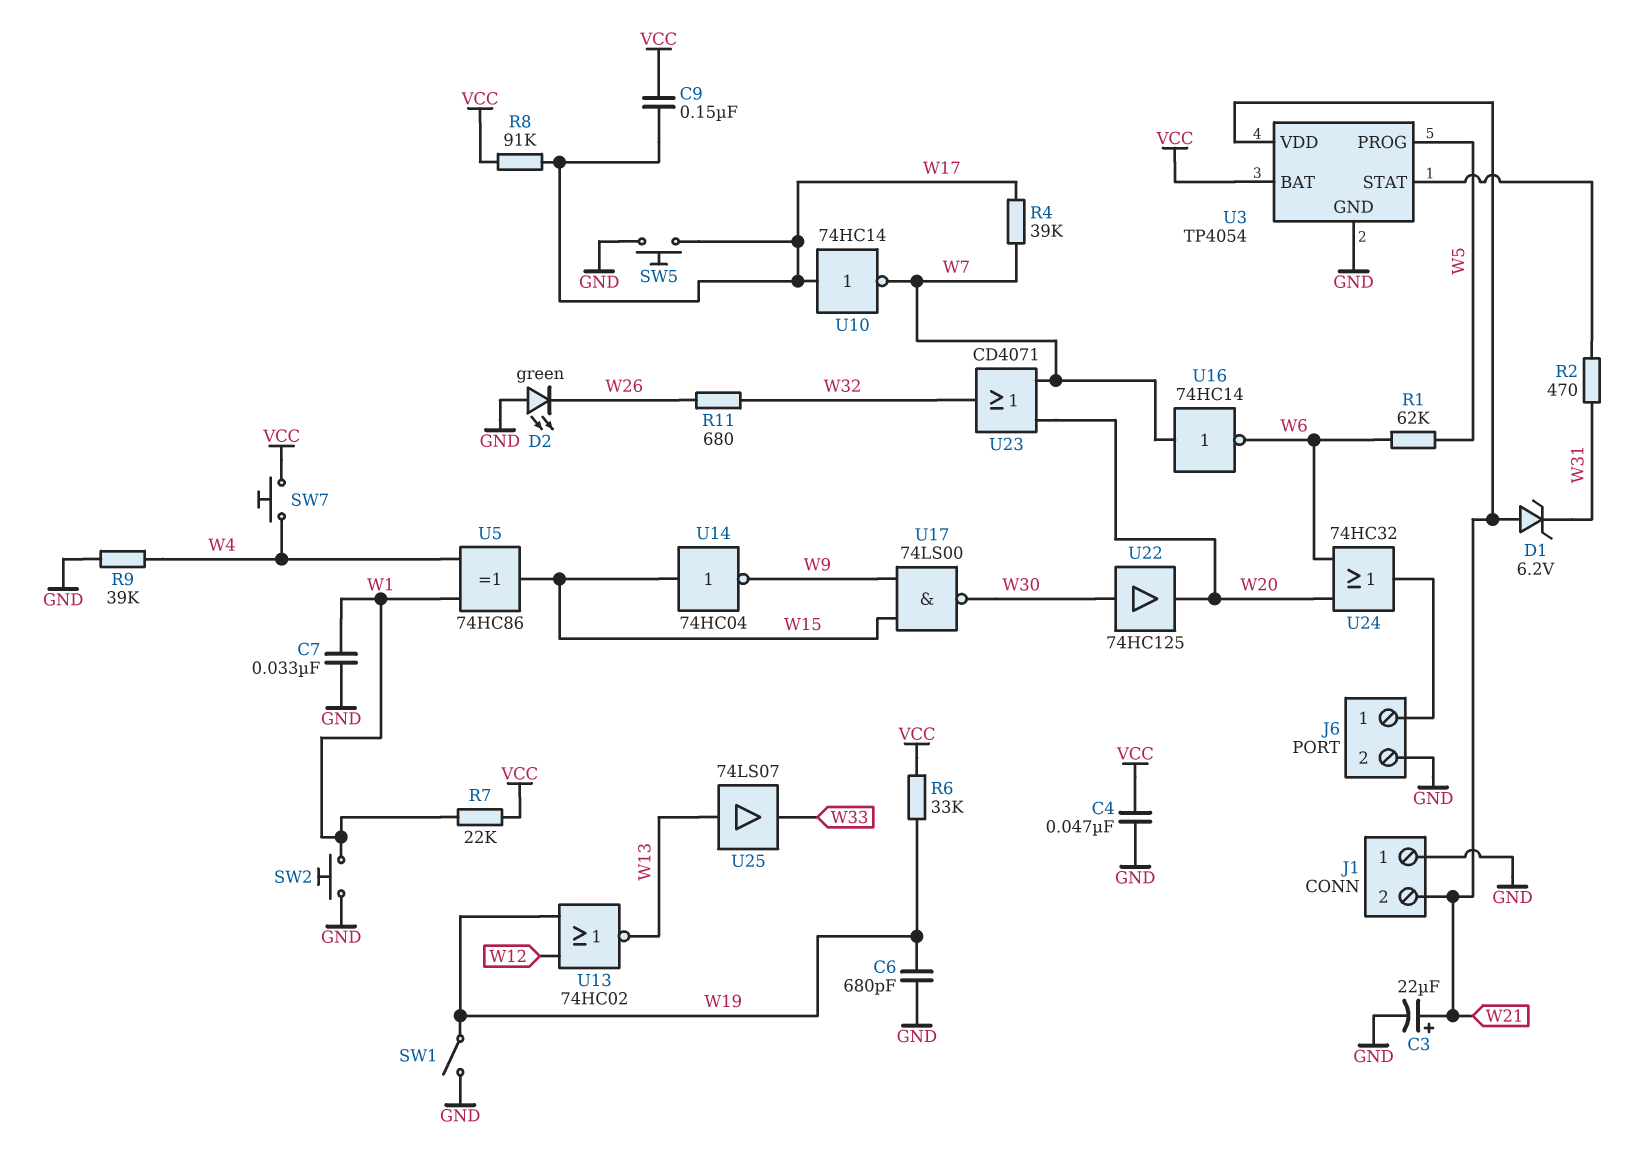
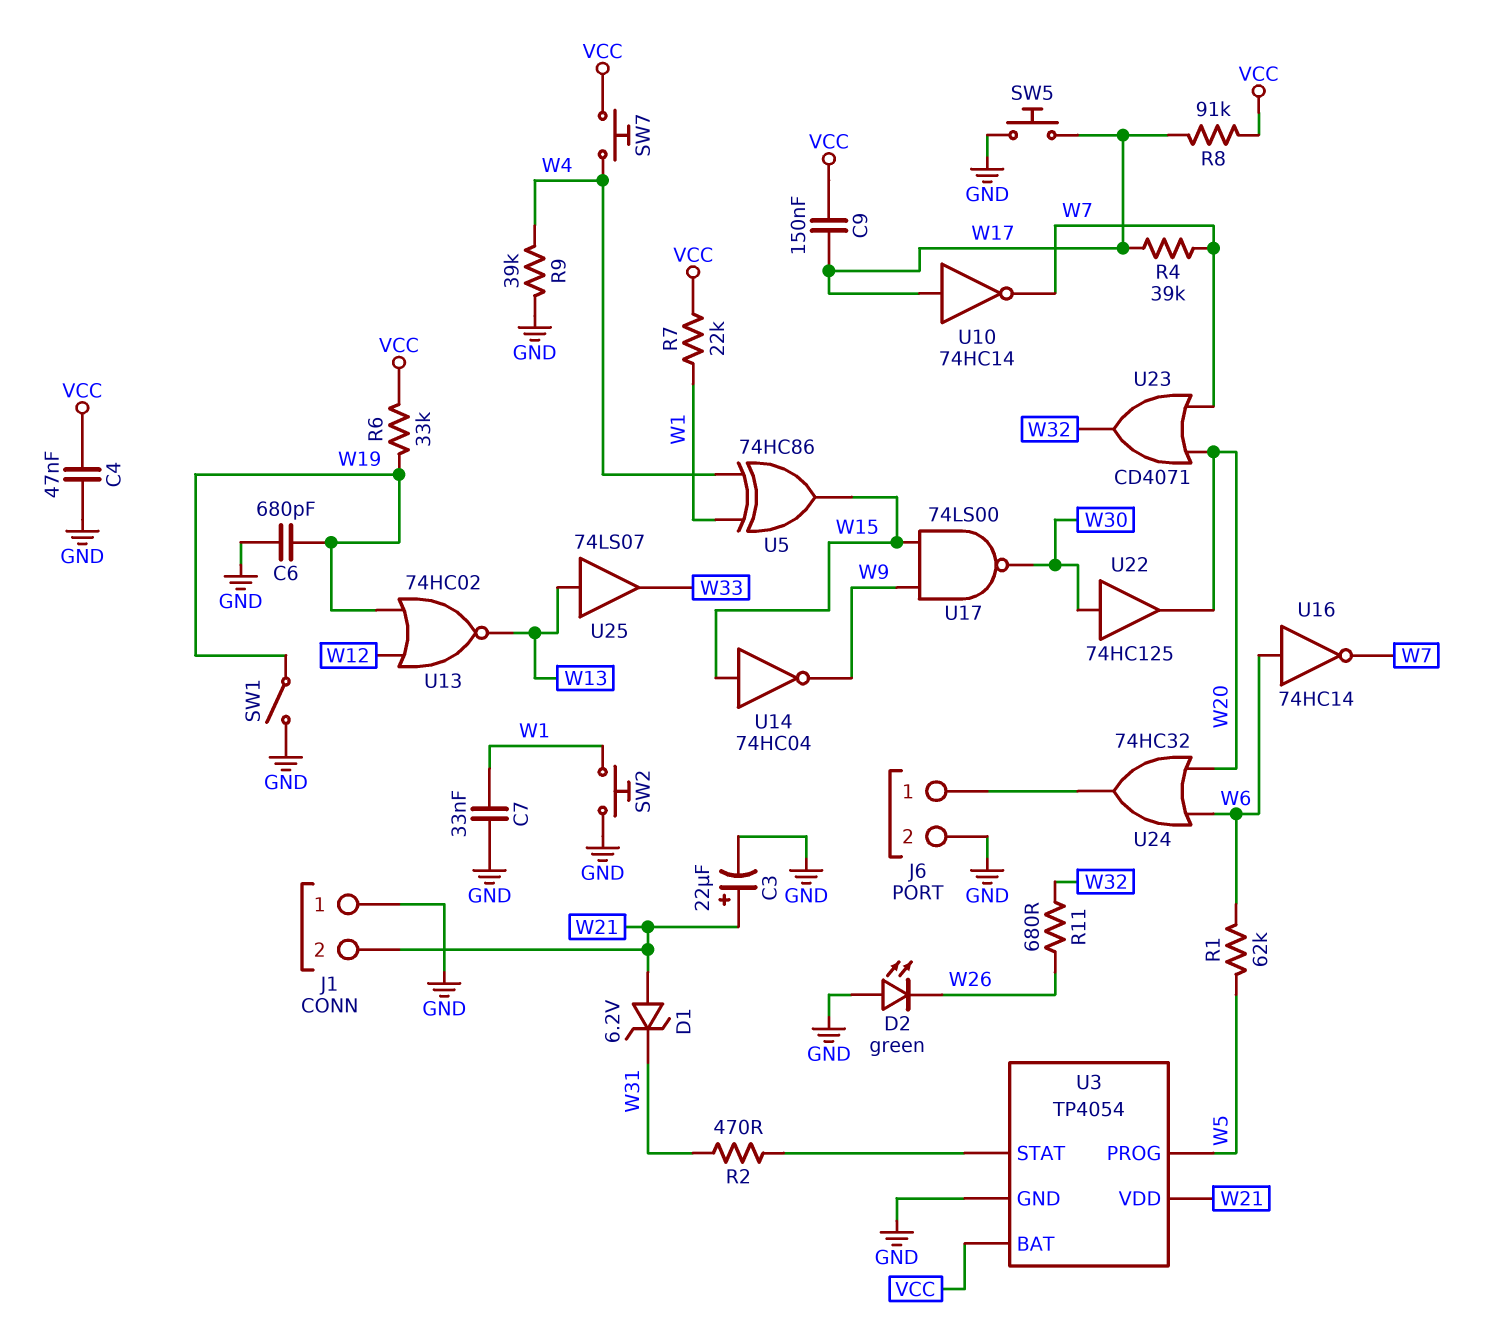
U16: NOT 74HC14 (in W7, out W6) -> NOT 74HC14 (in W6, out W7)

